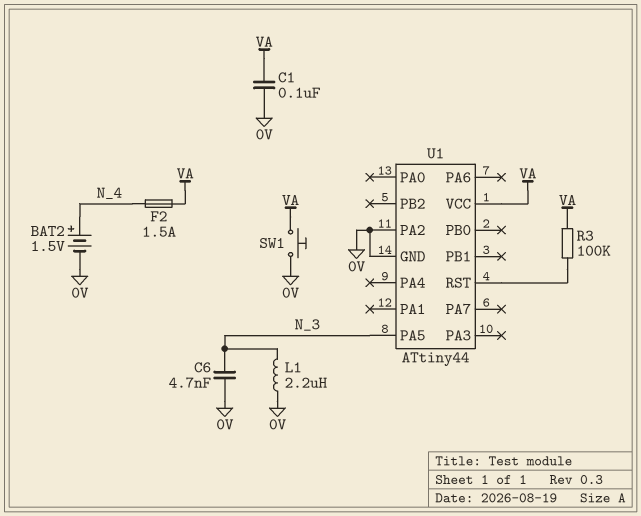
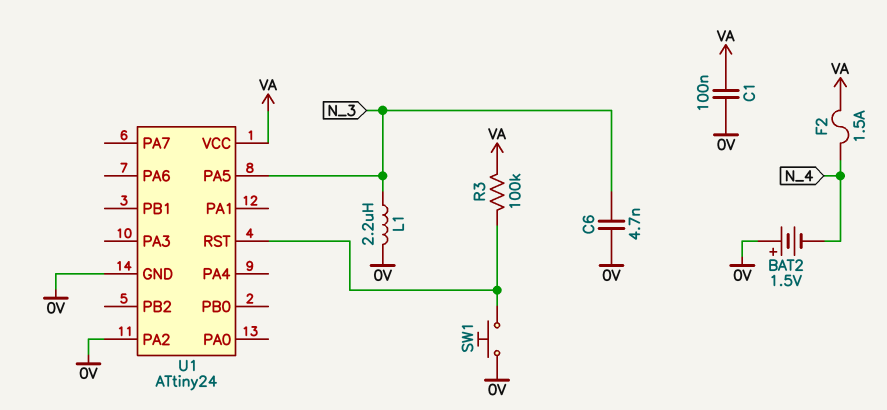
BAT2: 1.5V (plus N_4, minus 0V) -> 1.5V (plus 0V, minus N_4)
SW1: button (0V, VA) -> button (0V, U1/RST)
U1: ATtiny44 -> ATtiny24

